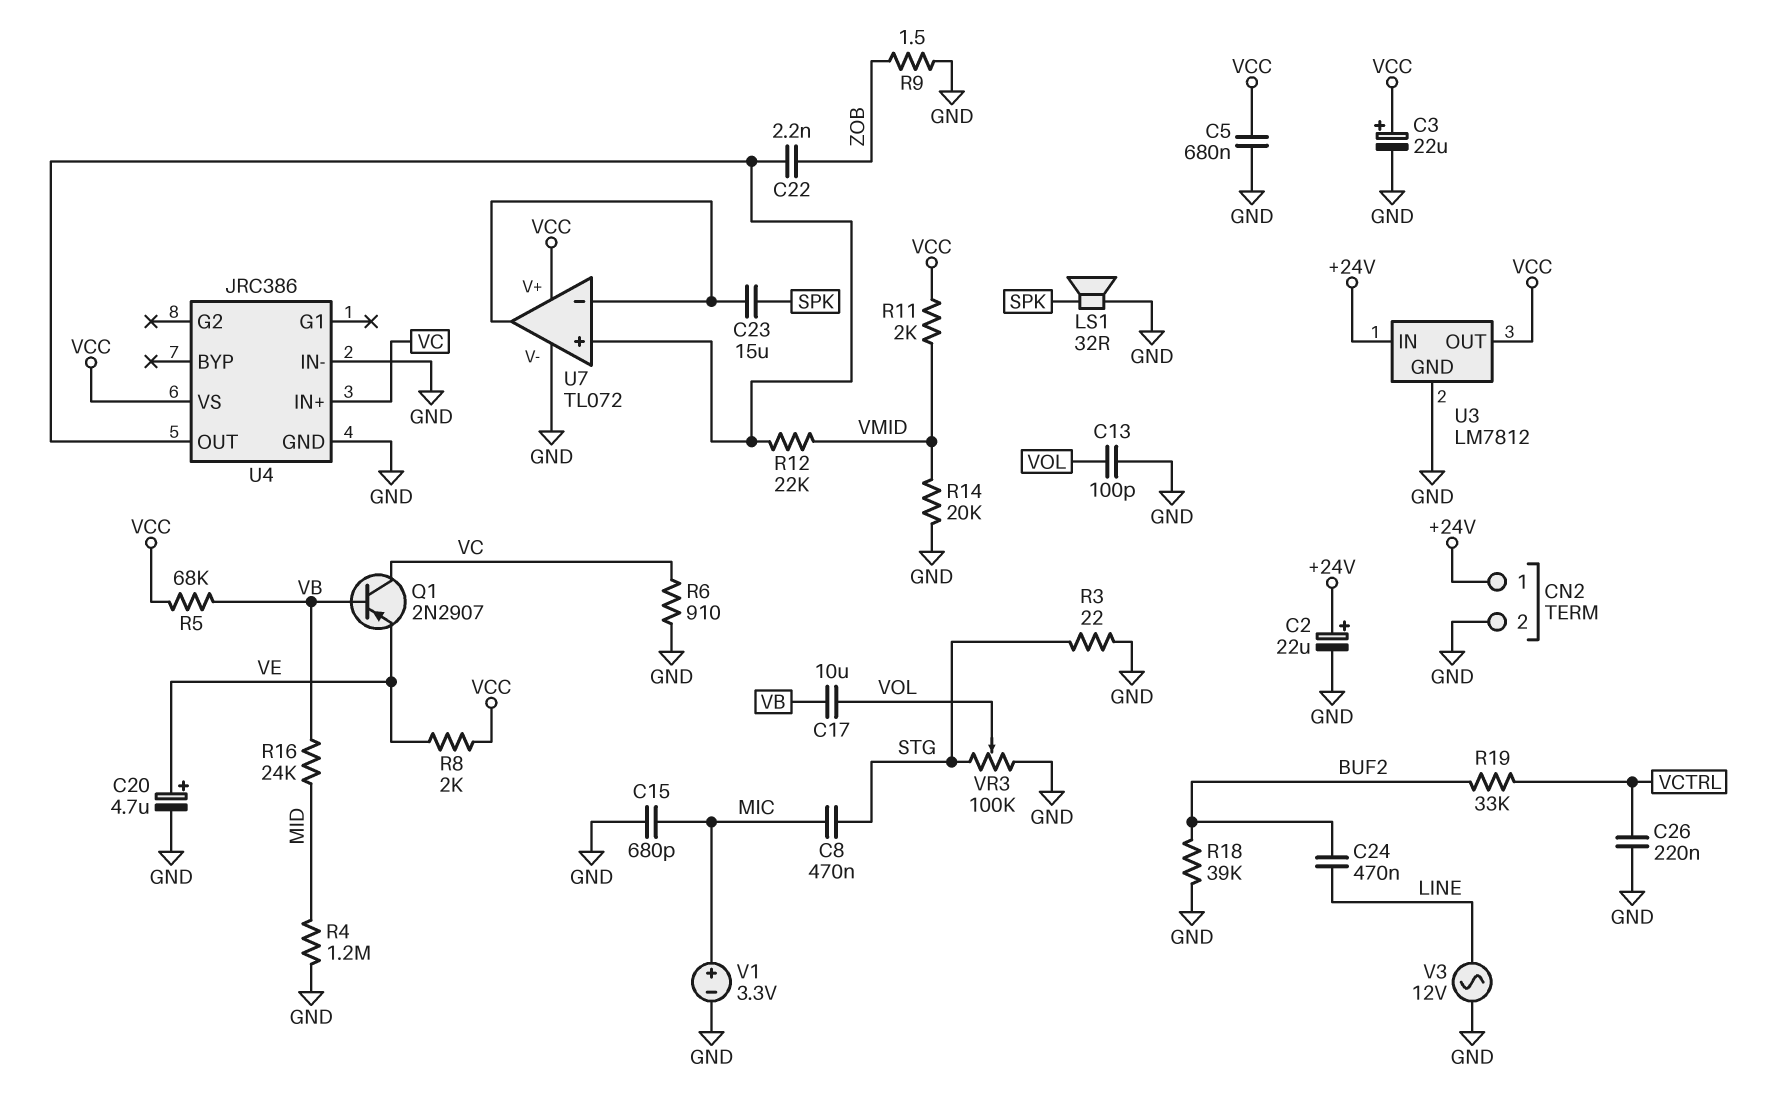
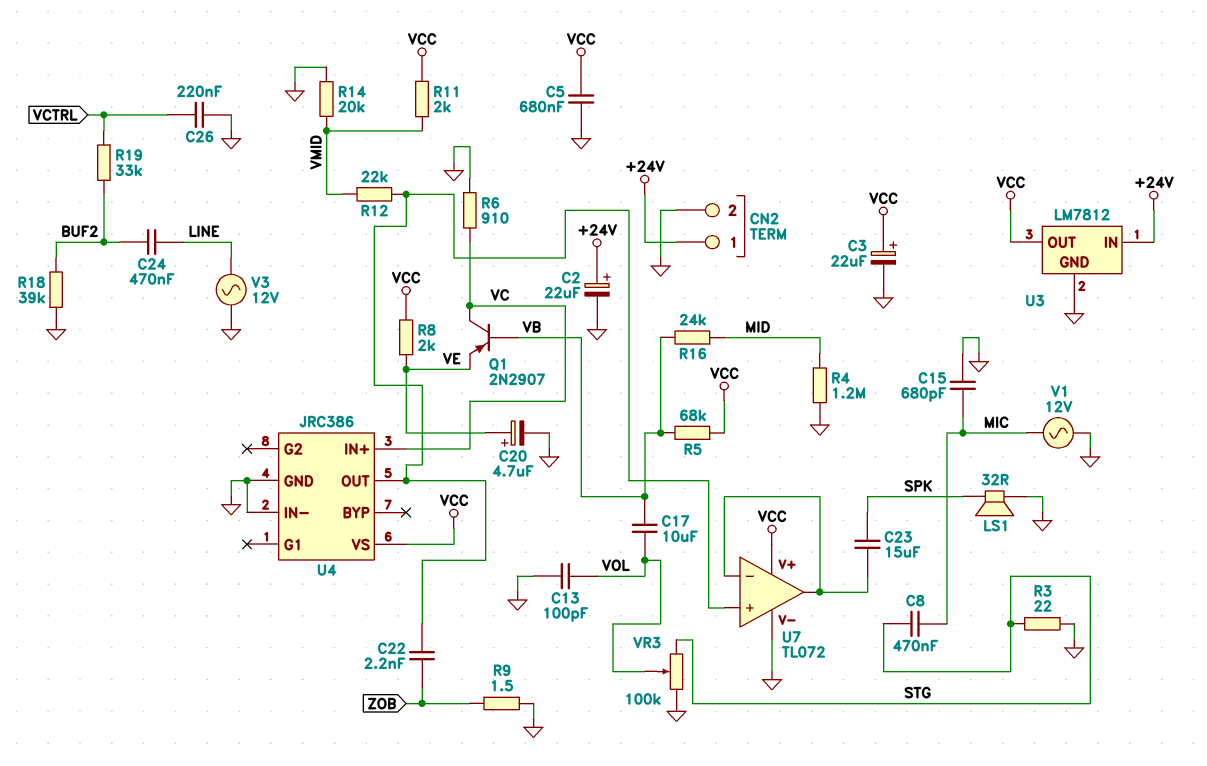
V1: 3.3V (plus MIC, minus GND) -> AC 12V (GND, MIC)

